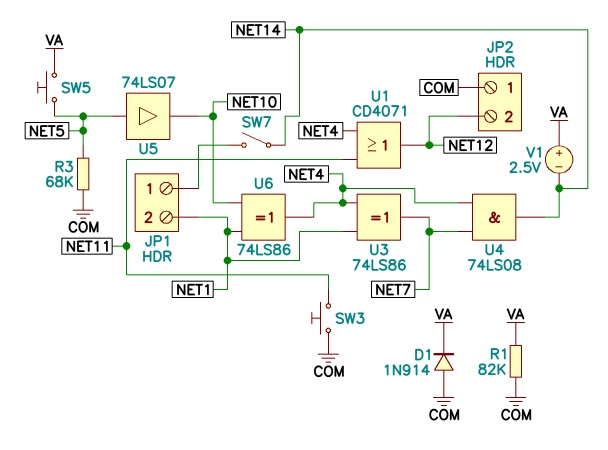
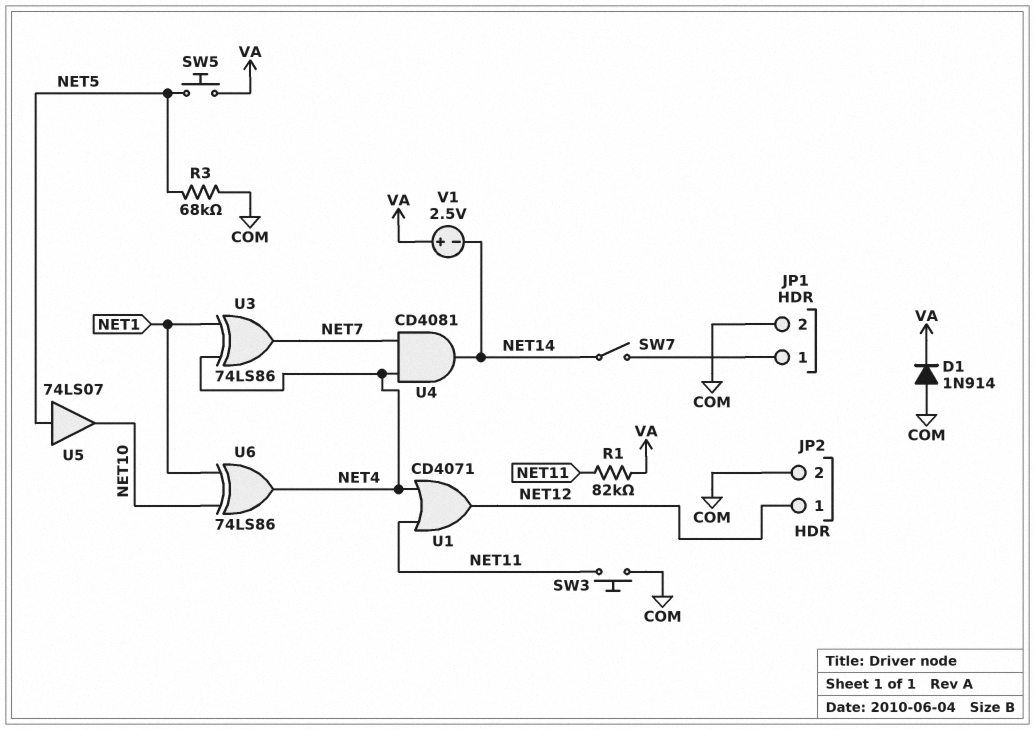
JP1 pin 2: NET1 -> COM
JP2 pin 1: COM -> NET12
JP2 pin 2: NET12 -> COM
R1: 82k (COM, VA) -> 82k (NET11, VA)
U4: AND 74LS08 (in NET4, in NET7, out NET14) -> AND CD4081 (in NET4, in NET7, out NET14)

